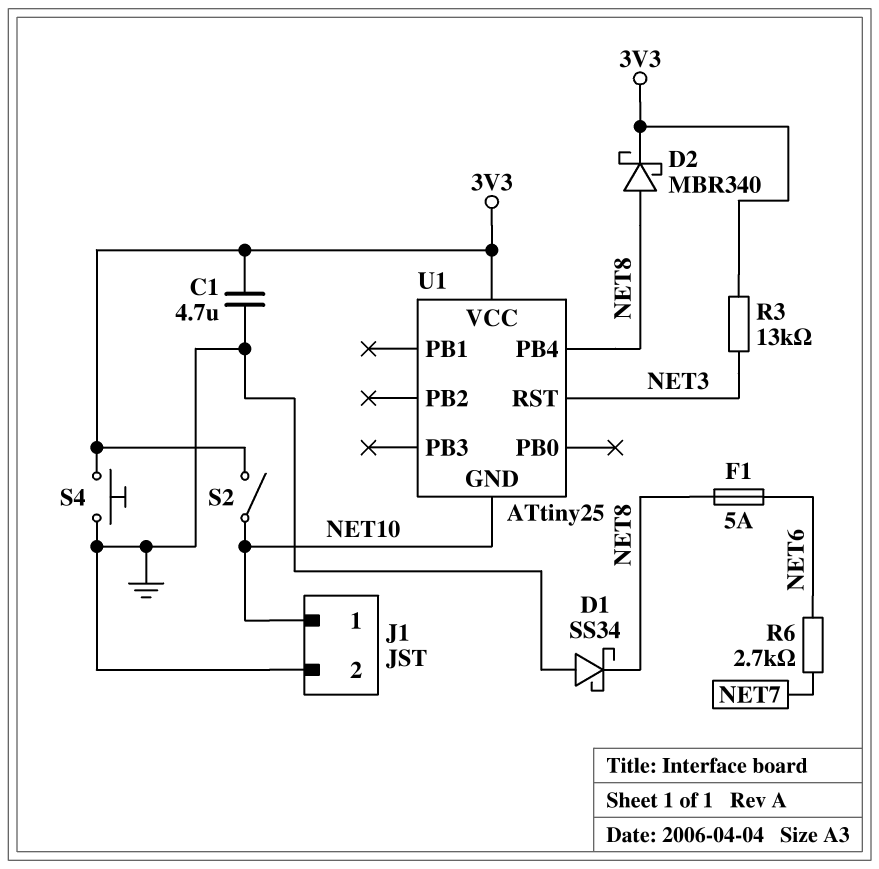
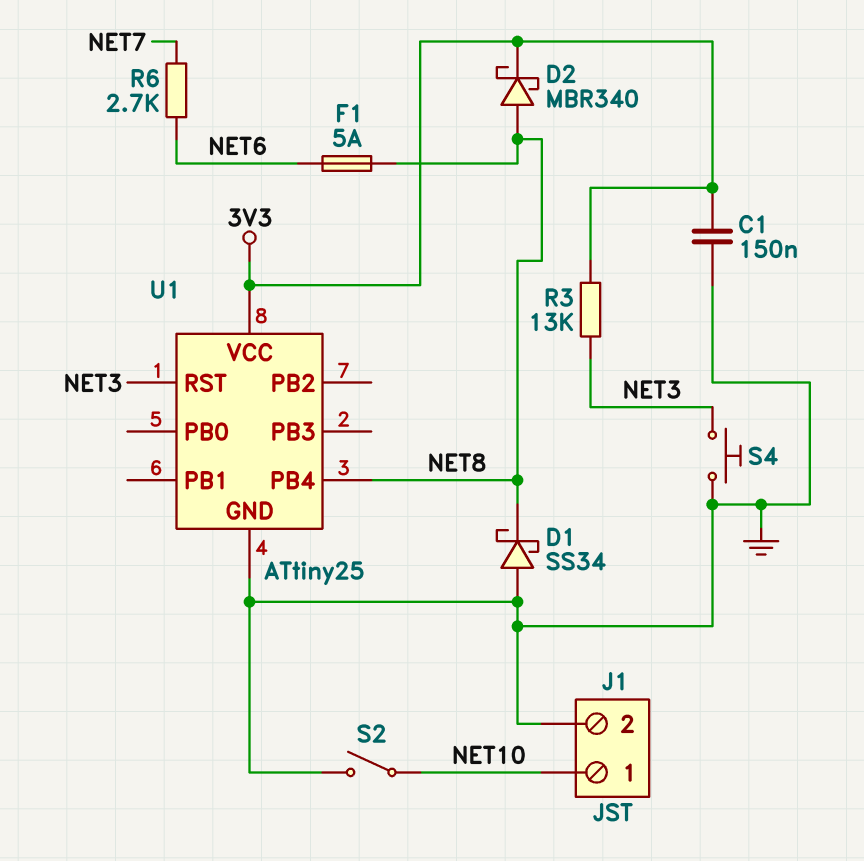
C1: 4.7uF (3V3, GND) -> 150nF (3V3, GND)
S2: switch (3V3, NET10) -> switch (GND, NET10)
S4: button (3V3, GND) -> button (GND, NET3)
U1 pin GND: NET10 -> GND

